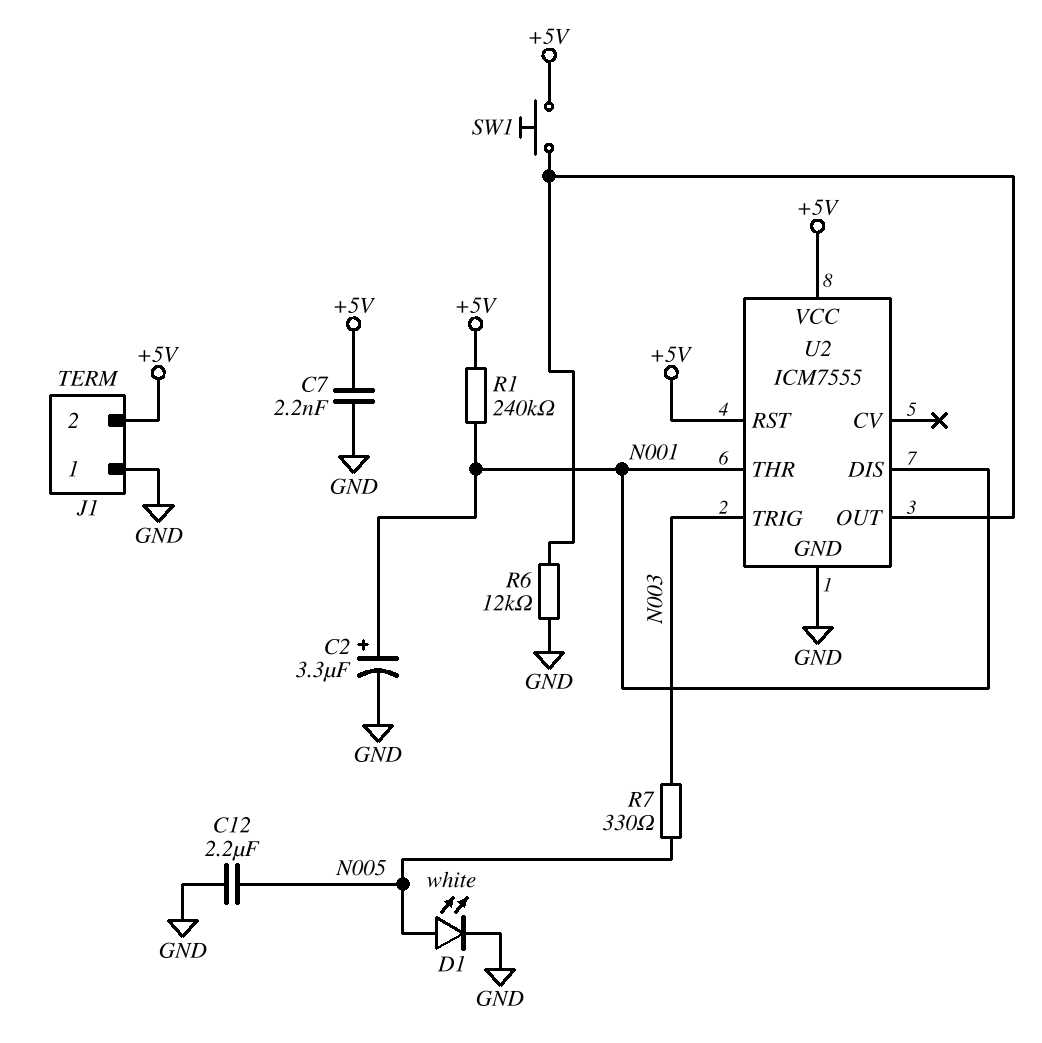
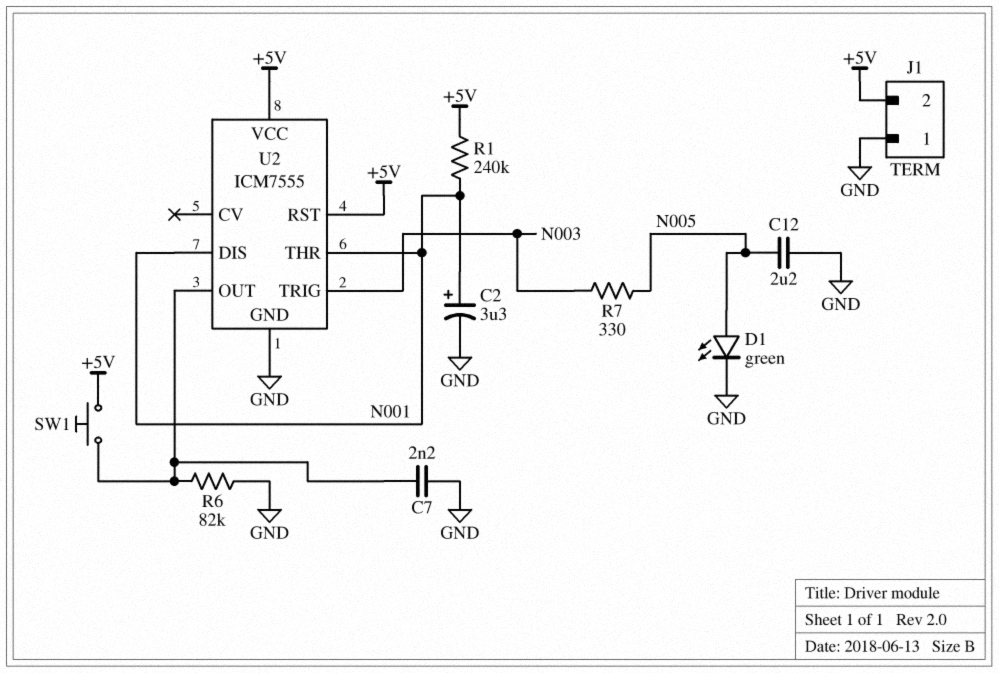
C7: 2.2nF (+5V, GND) -> 2.2nF (GND, U2/OUT)
D1: LED white (A N005, K GND) -> LED green (A N005, K GND)
R6: 12k (GND, U2/OUT) -> 82k (GND, U2/OUT)

